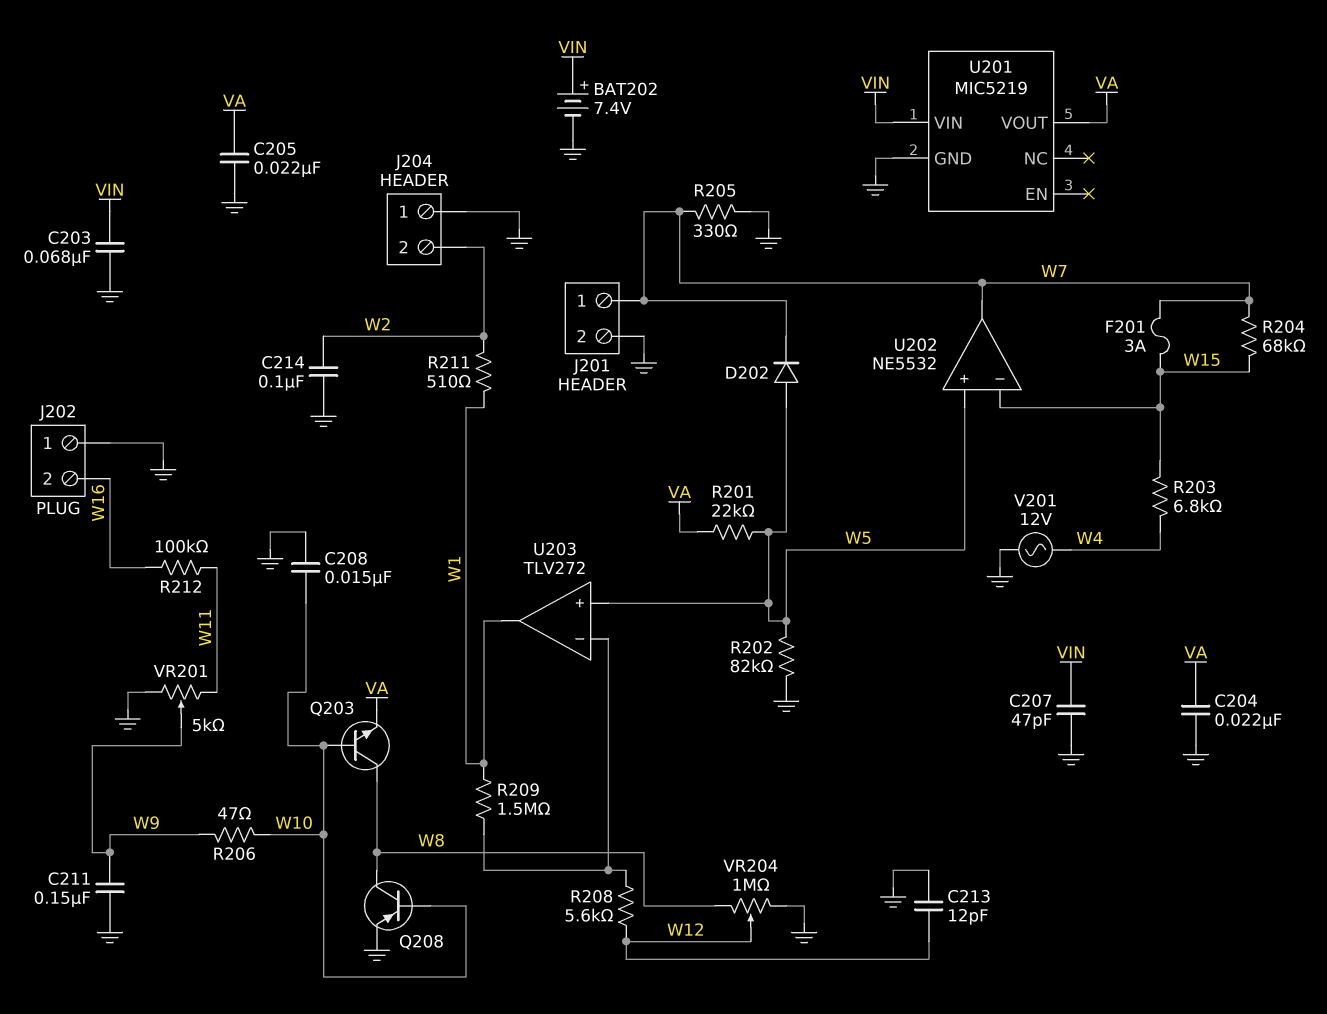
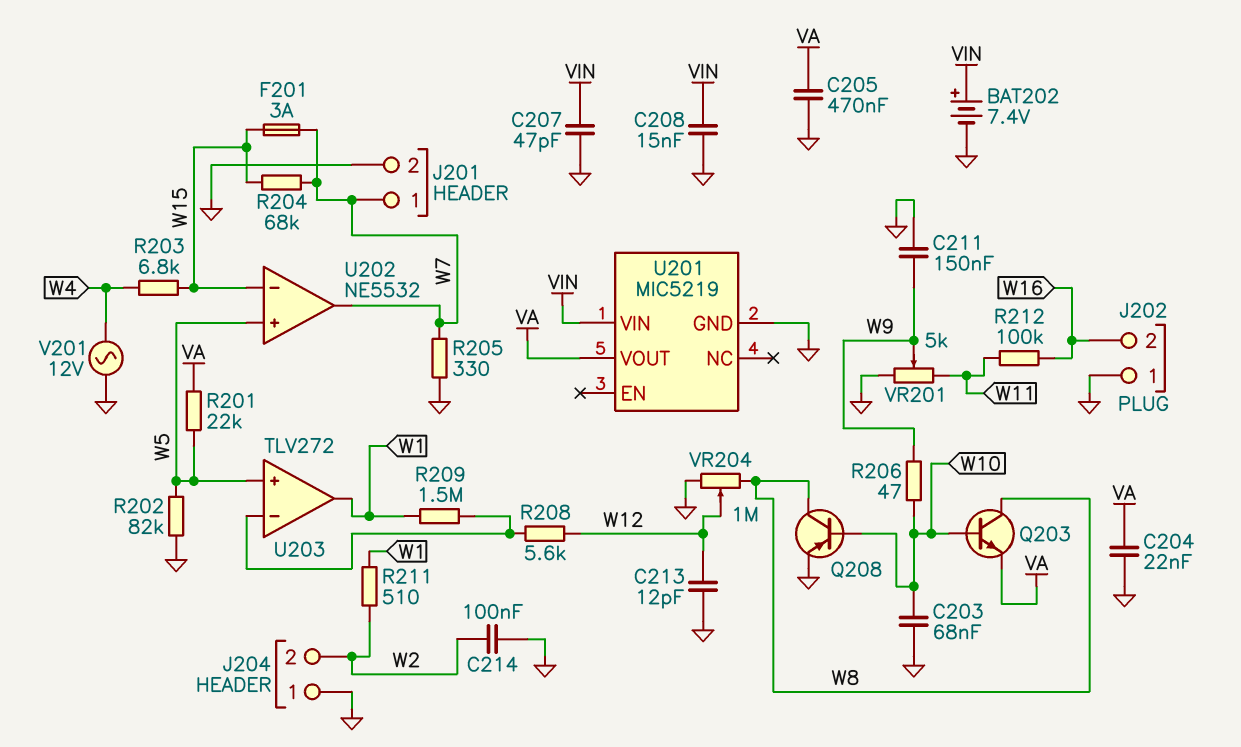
C203: 68nF (GND, VIN) -> 68nF (GND, W10)
C205: 22nF (GND, VA) -> 470nF (GND, VA)
C208: 15nF (GND, W10) -> 15nF (GND, VIN)
D202: diode (A W5, K W7) -> none

